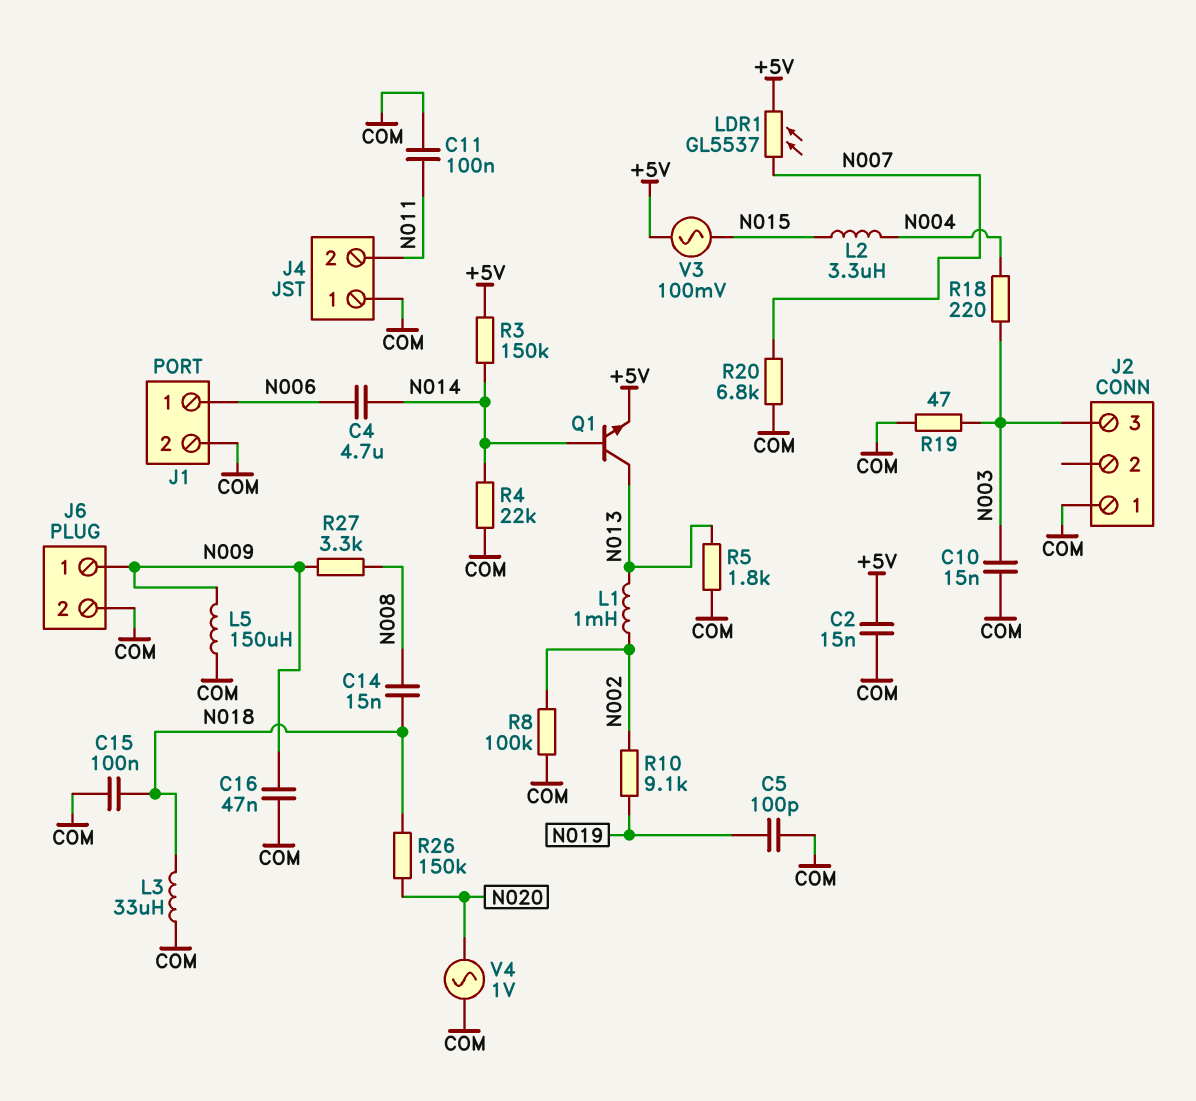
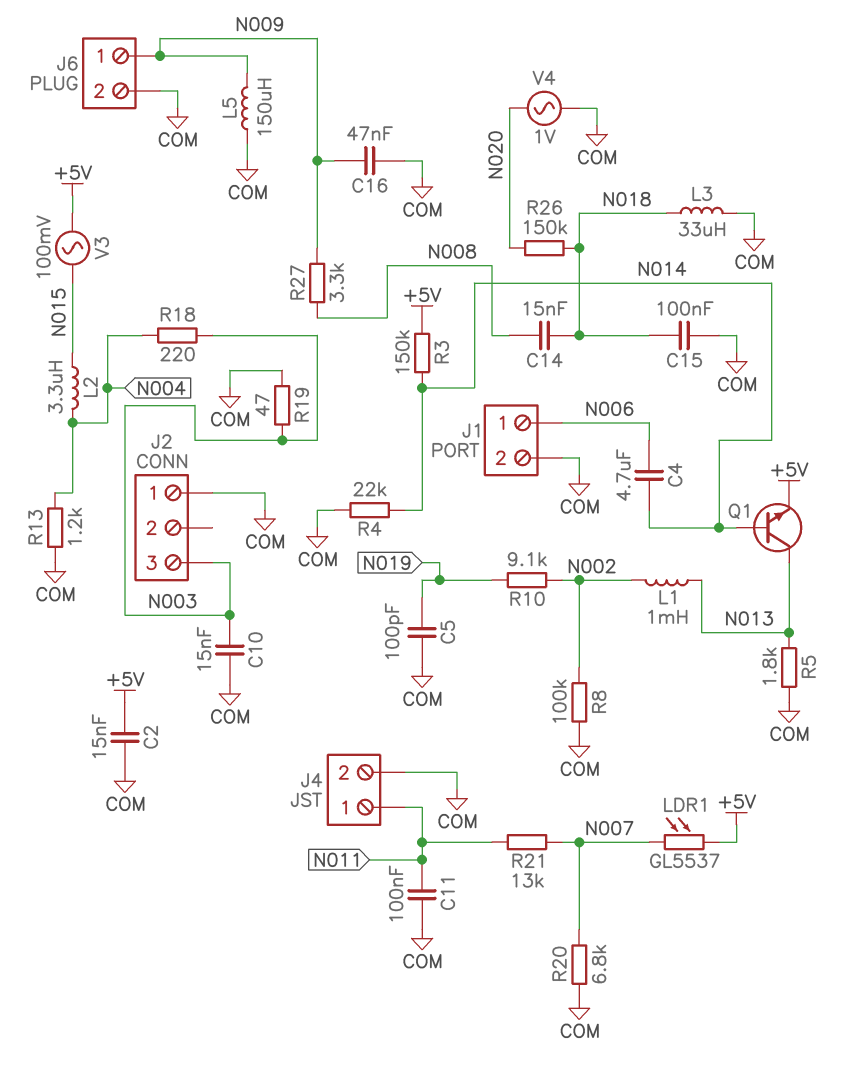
J4 pin 1: COM -> N011
J4 pin 2: N011 -> COM
R13: none -> 1.2k (COM, N004)
R21: none -> 13k (N007, N011)

